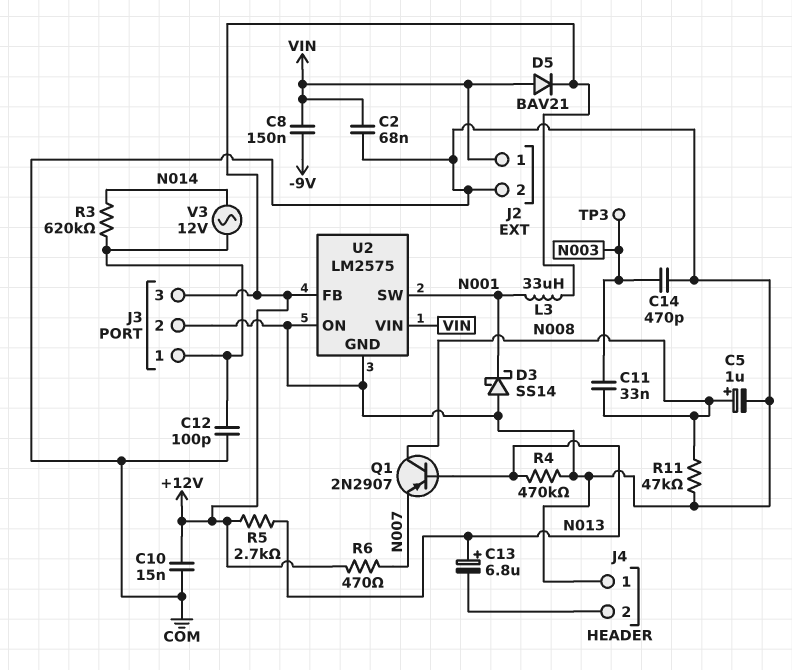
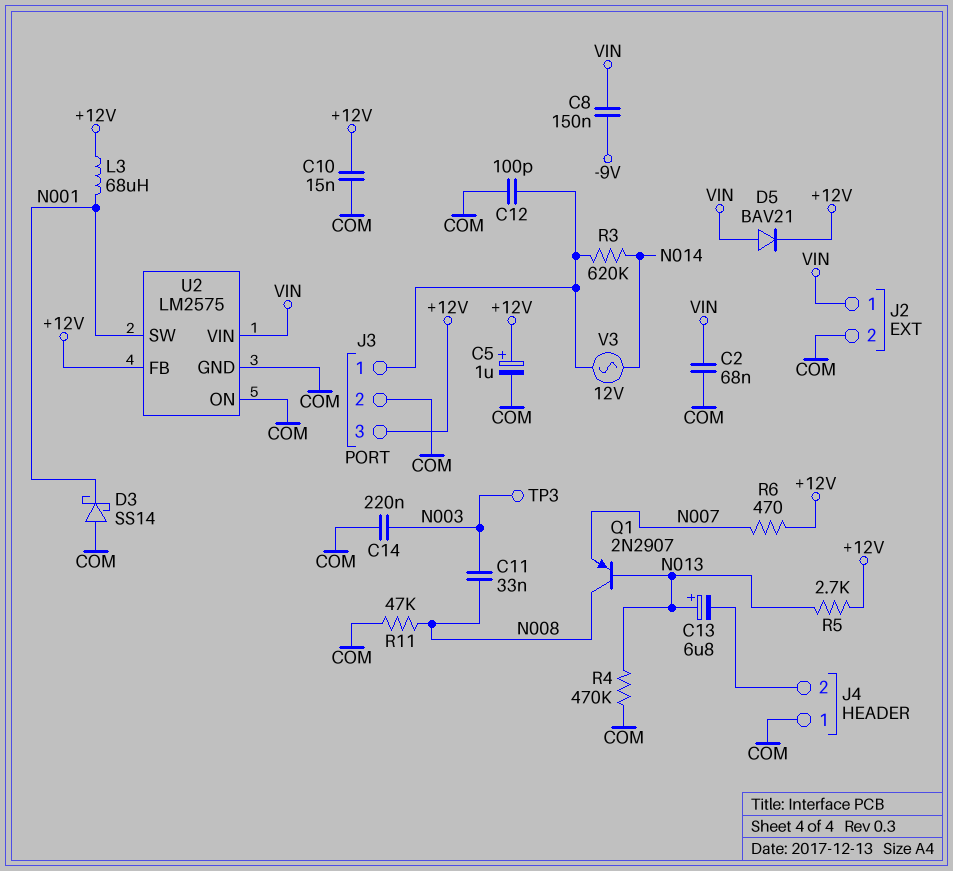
C5: 1uF (plus N008, minus COM) -> 1uF (plus +12V, minus COM)
C14: 470pF (COM, N003) -> 220nF (COM, N003)
L3: 33uH (+12V, N001) -> 68uH (+12V, N001)

